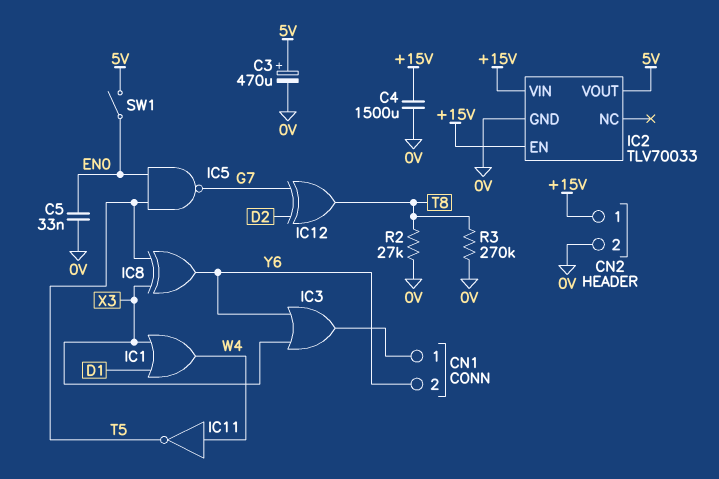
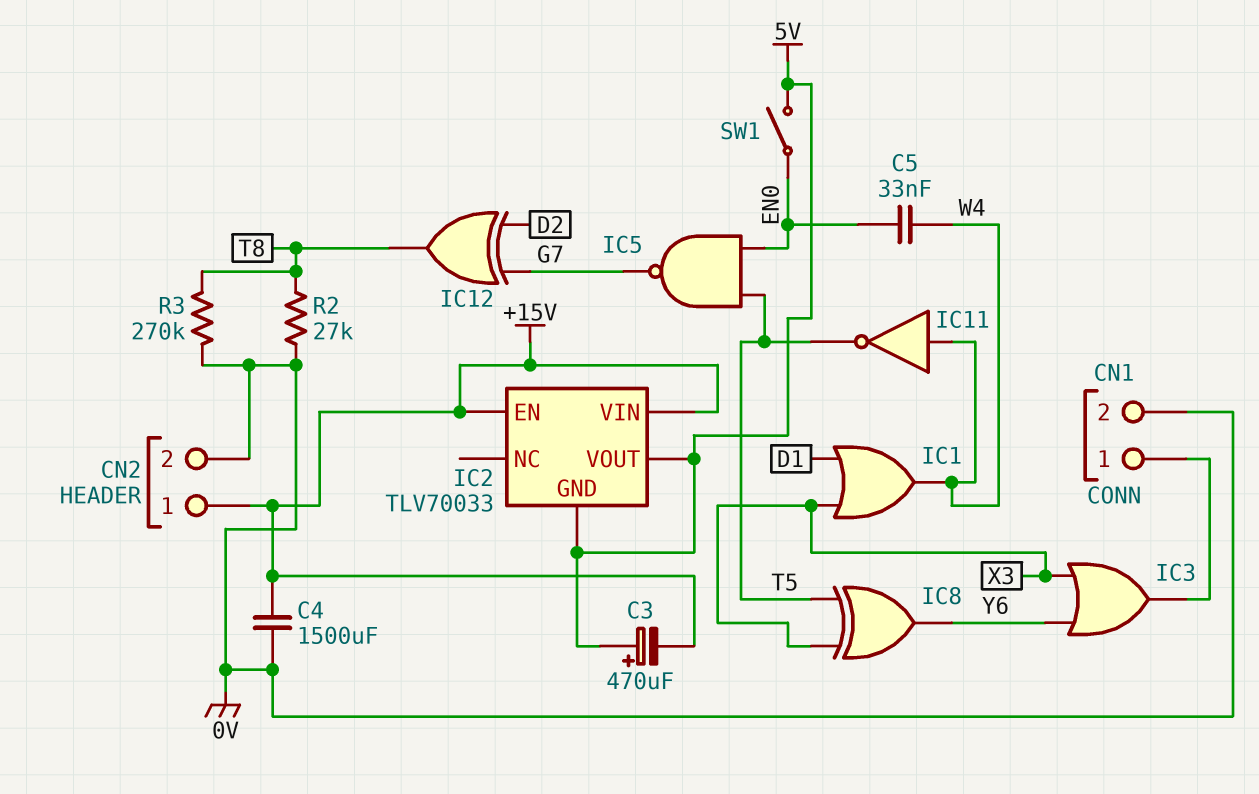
C3: 470uF (plus 5V, minus 0V) -> 470uF (plus 5V, minus +15V)
C5: 33nF (0V, EN0) -> 33nF (EN0, W4)
CN1 pin 2: Y6 -> 0V
IC2 pin GND: 0V -> 5V

